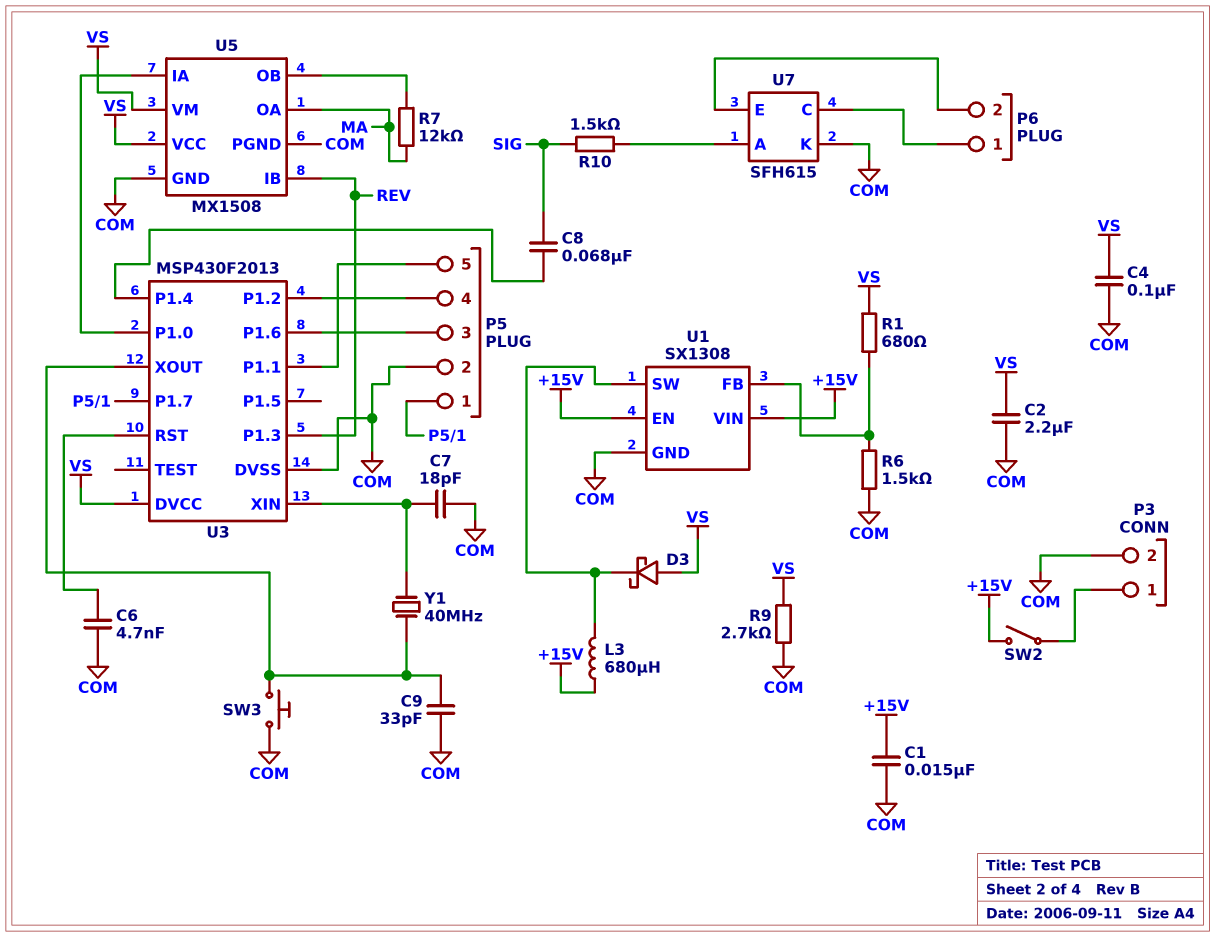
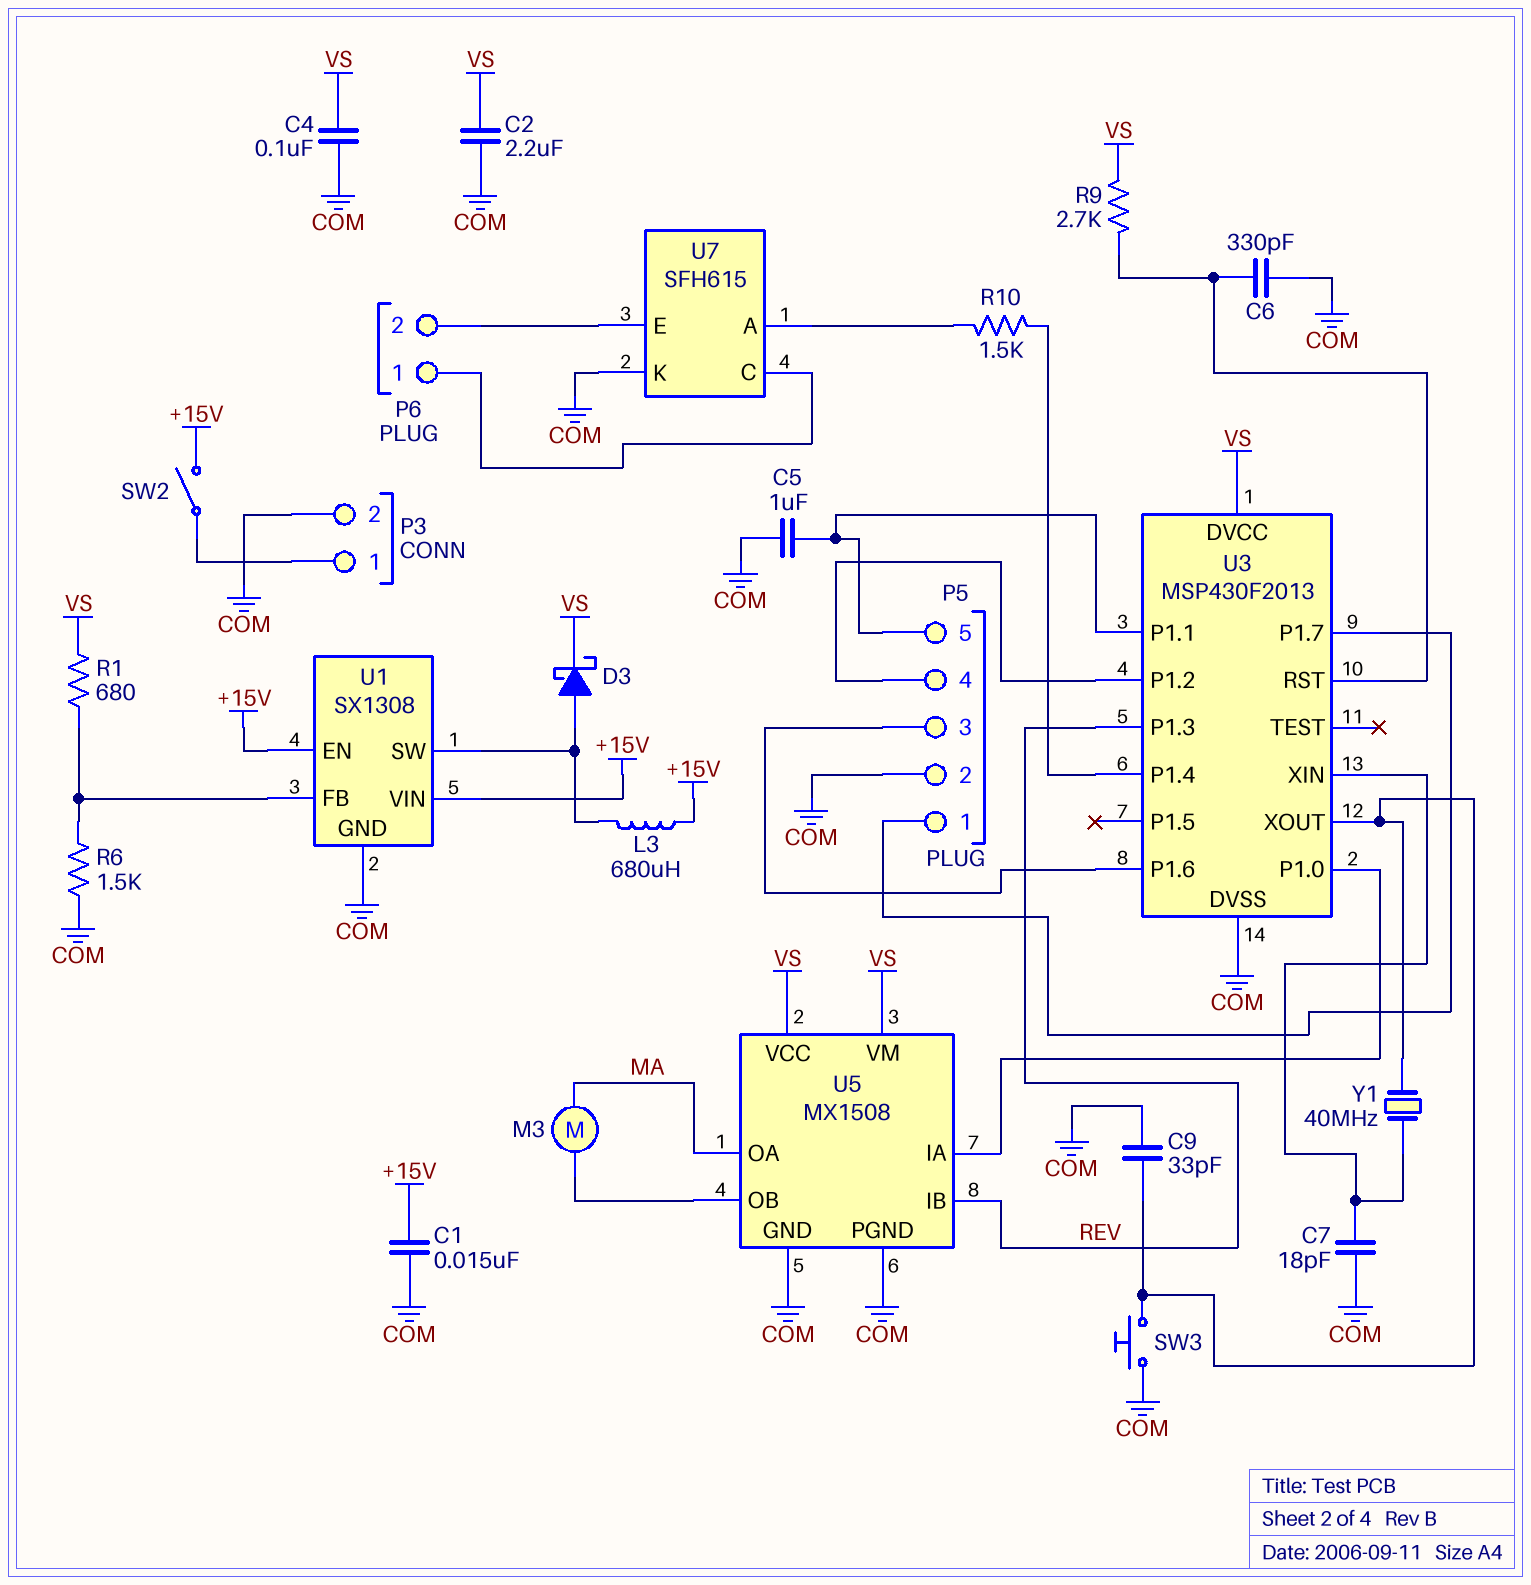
C5: none -> 1uF (COM, P5/5)
C6: 4.7nF (COM, U3/RST) -> 330pF (COM, U3/RST)
C8: 68nF (SIG, U3/P1.4) -> none
D3: schottky (A VS, K U1/SW) -> schottky (A U1/SW, K VS)
M3: none -> motor (MA, U5/OB)
R7: 12k (MA, U5/OB) -> none
R9: 2.7k (COM, VS) -> 2.7k (U3/RST, VS)
R10: 1.5k (SIG, U7/A) -> 1.5k (U3/P1.4, U7/A)

